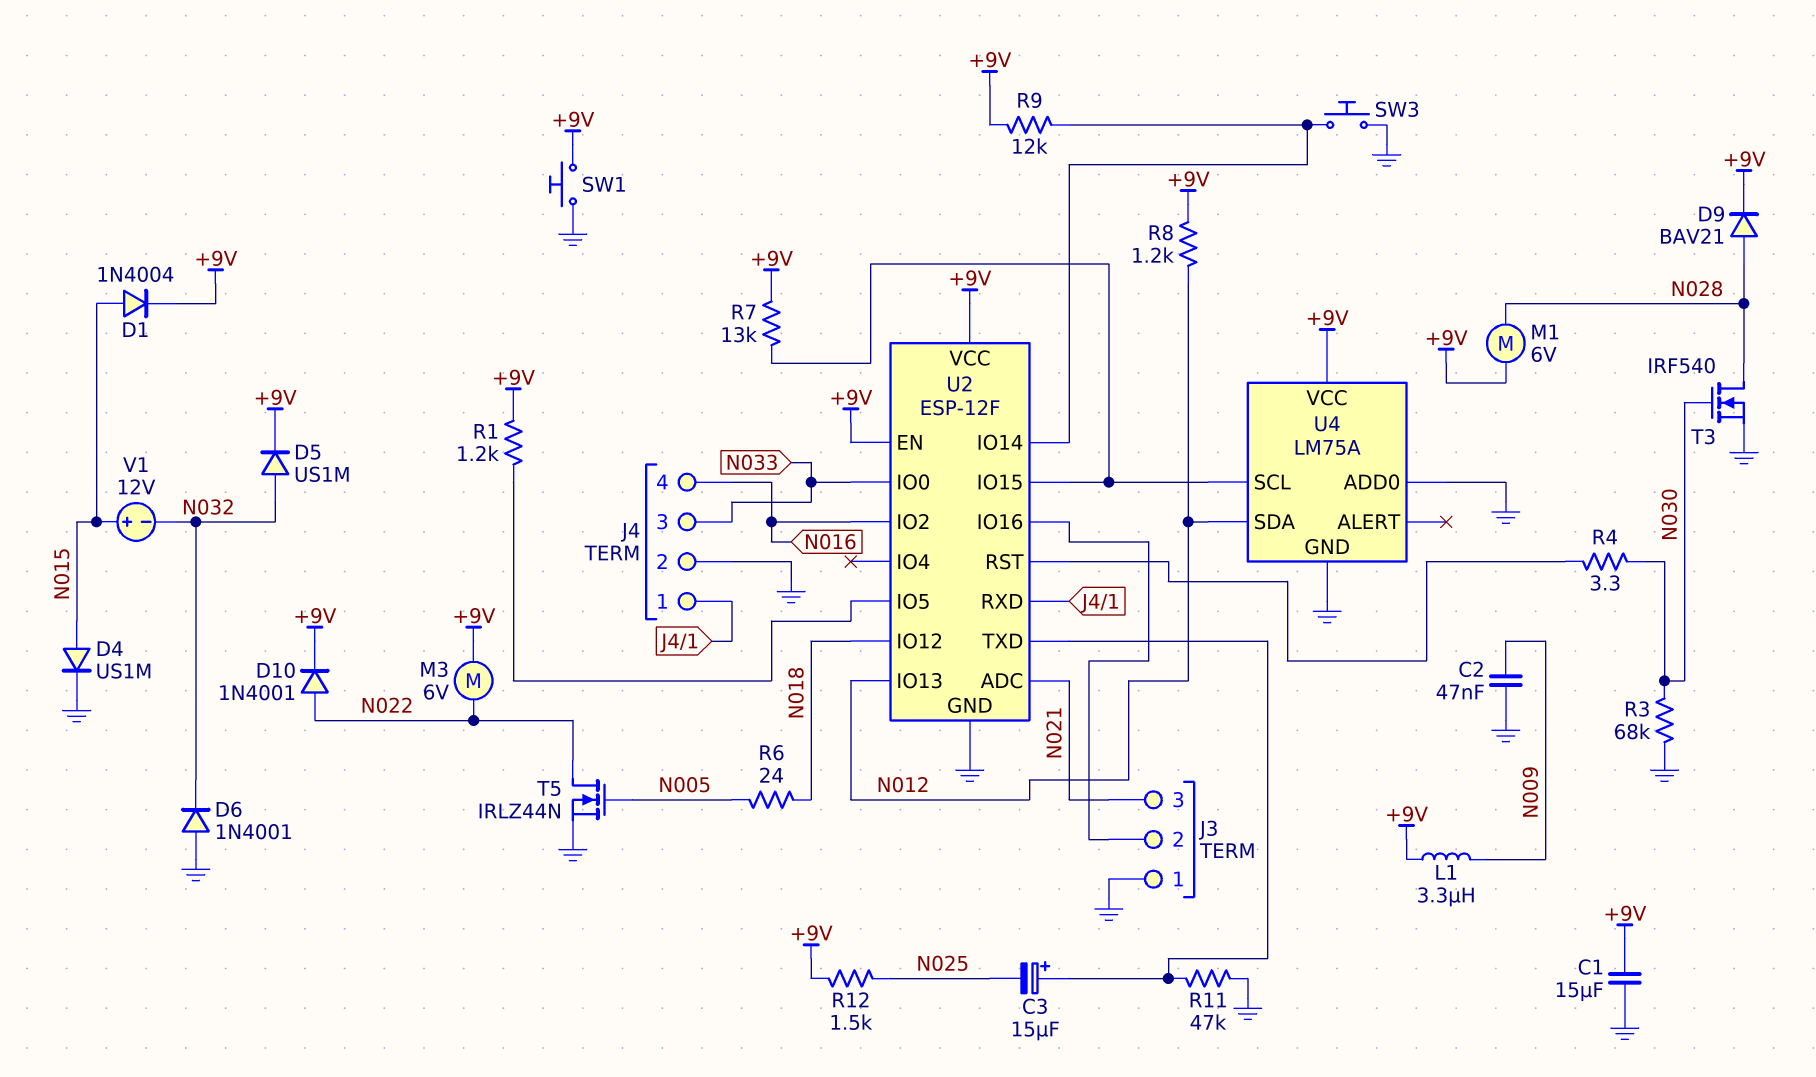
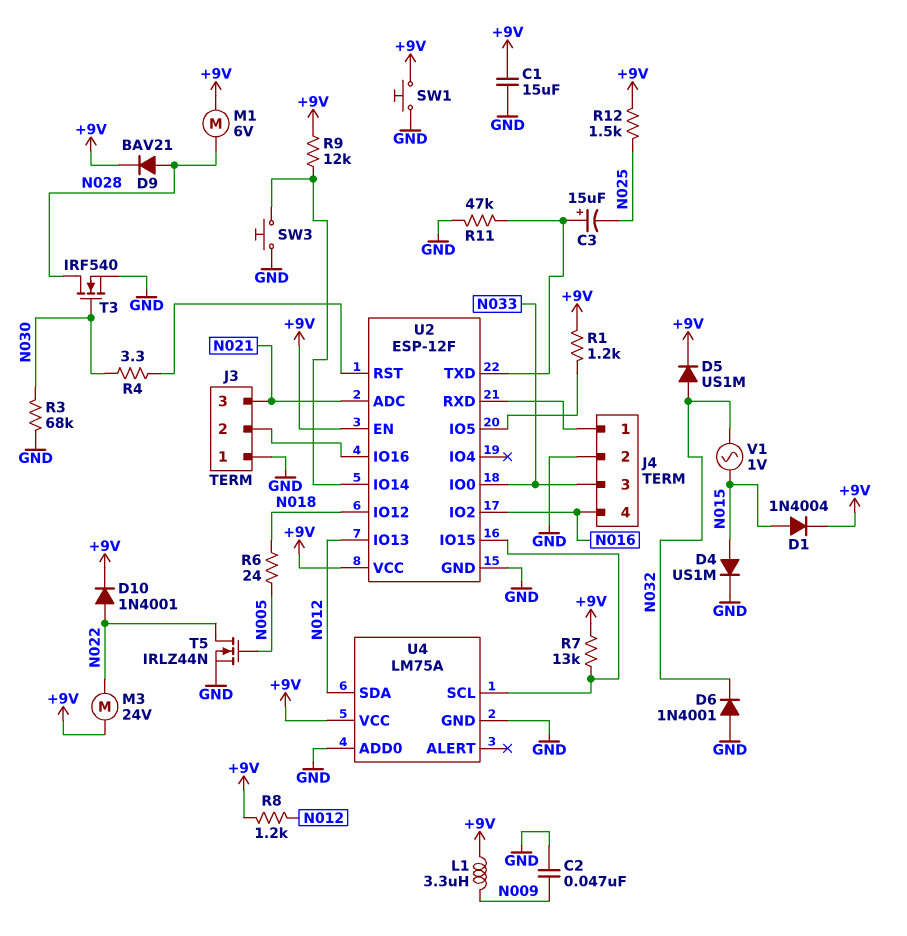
M3: motor 6V (+9V, N022) -> motor 24V (+9V, N022)
V1: 12V (plus N015, minus N032) -> AC 1V (N015, N032)

